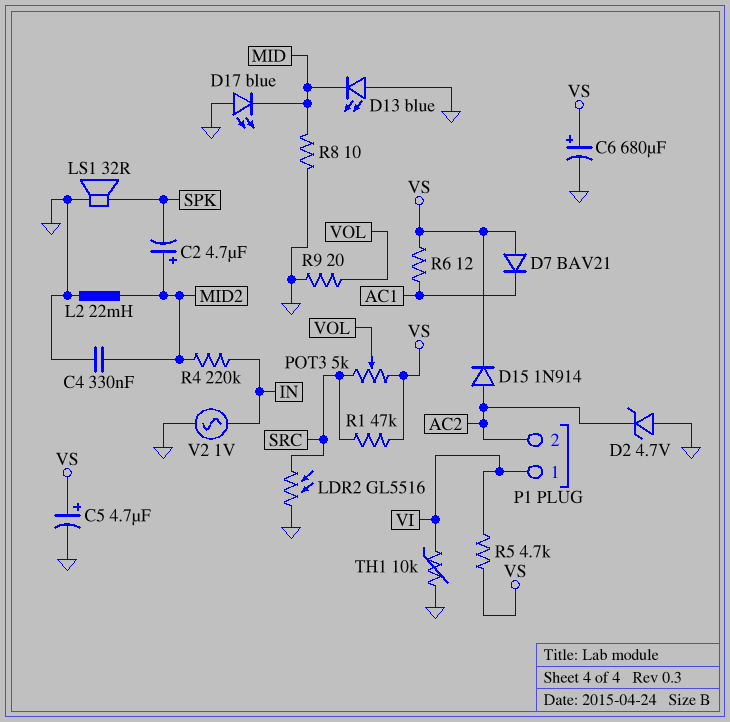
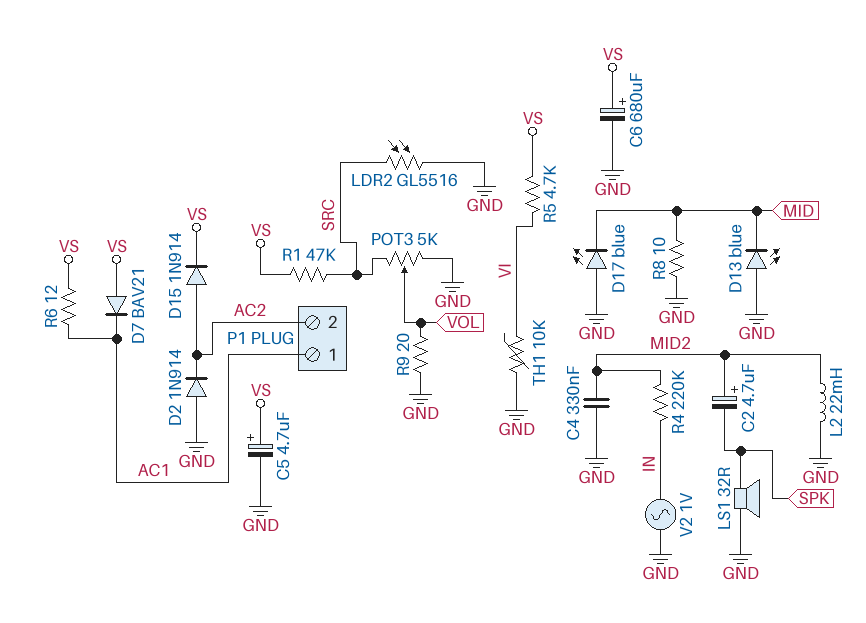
D2: zener 4.7V (A GND, K AC2) -> diode 1N914 (A GND, K AC2)
P1 pin 1: VI -> AC1
POT3: 5k (SRC, VS, wiper VOL) -> 5k (GND, SRC, wiper VOL)

